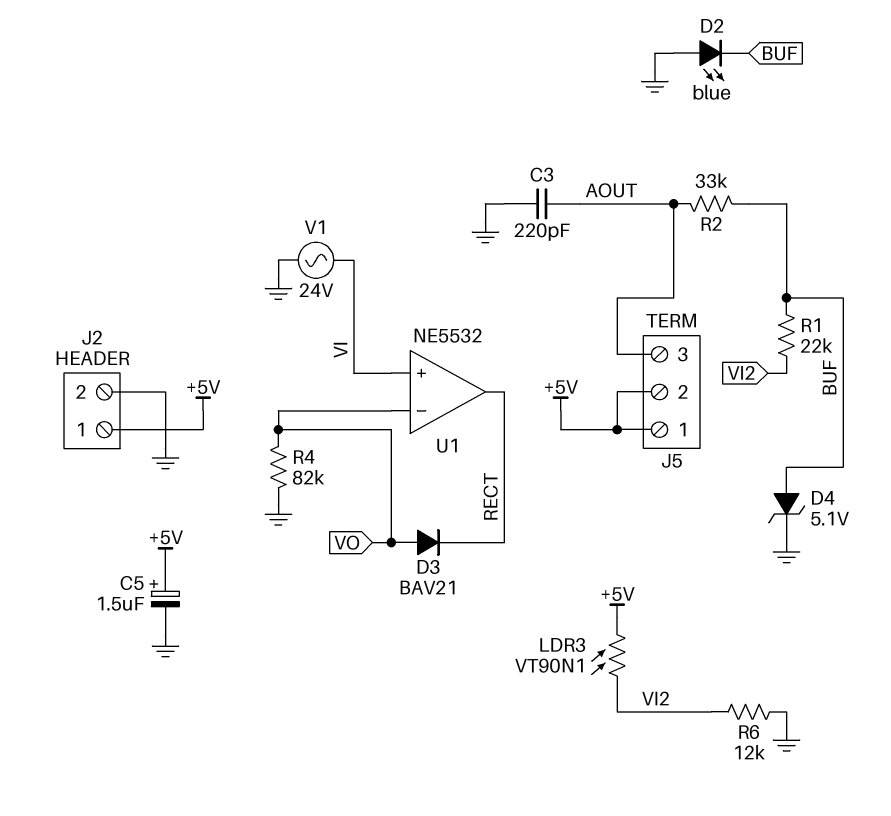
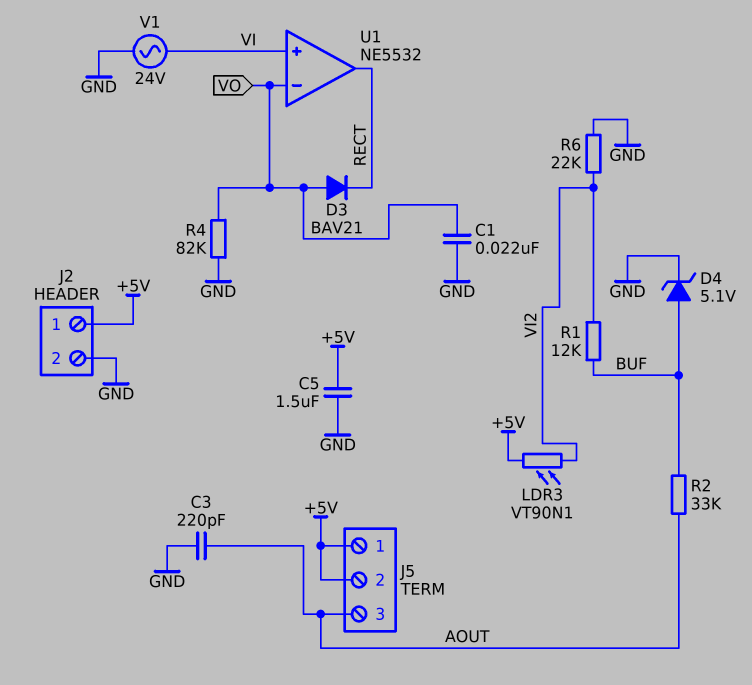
C1: none -> 22nF (GND, VO)
C5: 1.5uF (plus +5V, minus GND) -> 1.5uF (+5V, GND)
D2: LED blue (A GND, K BUF) -> none
R1: 22k (BUF, VI2) -> 12k (BUF, VI2)
R6: 12k (GND, VI2) -> 22k (GND, VI2)

